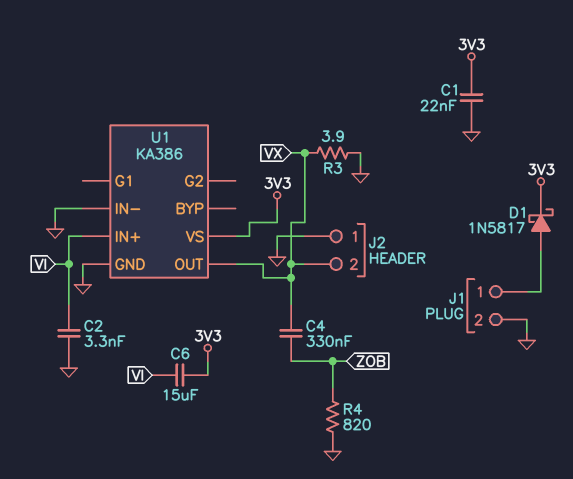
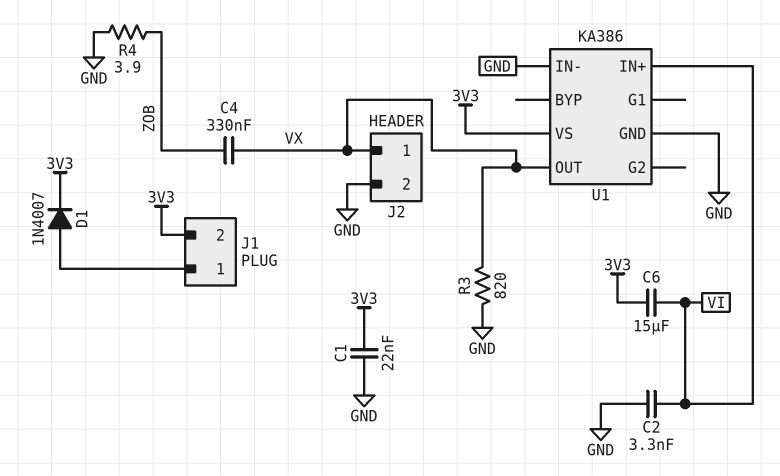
D1: schottky 1N5817 (A J1/1, K 3V3) -> diode 1N4007 (A J1/1, K 3V3)
J1 pin 2: GND -> 3V3
J2 pin 1: GND -> VX
J2 pin 2: VX -> GND
R3: 3.9 (GND, VX) -> 820 (GND, VX)
R4: 820 (GND, ZOB) -> 3.9 (GND, ZOB)

